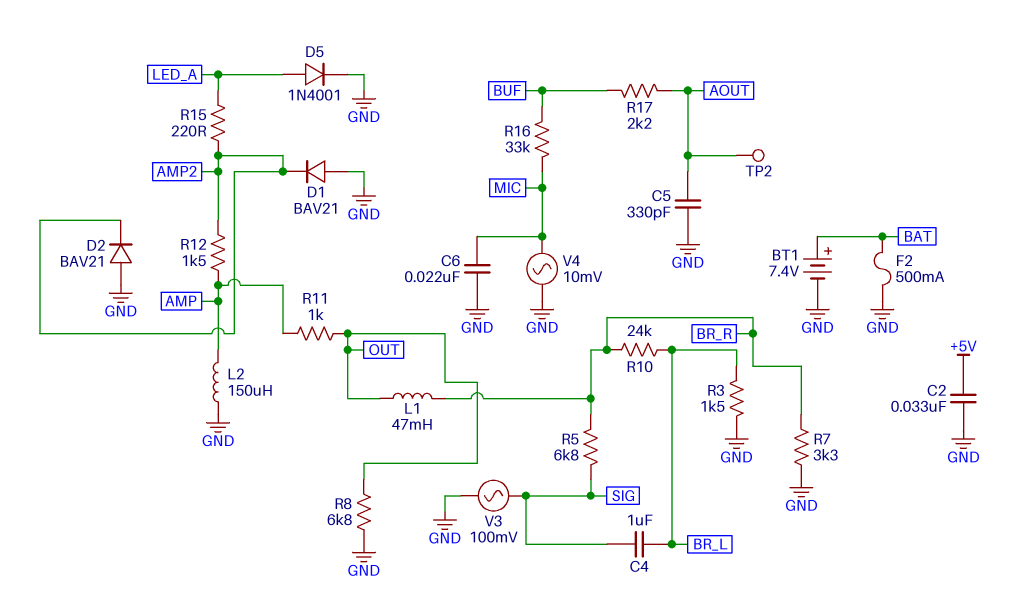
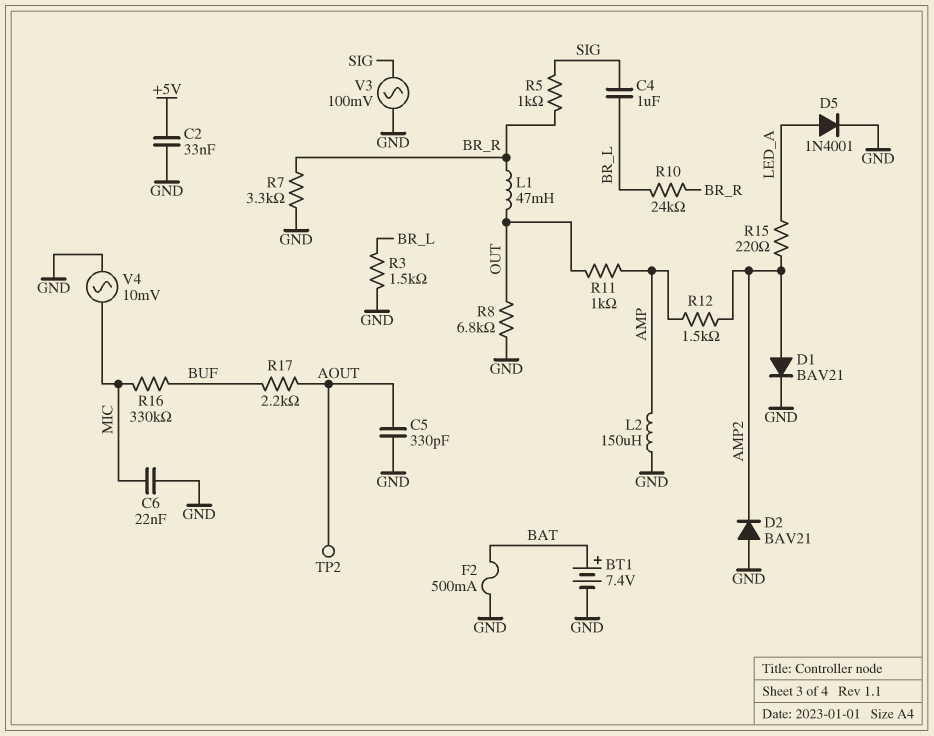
D1: diode BAV21 (A GND, K AMP2) -> diode BAV21 (A AMP2, K GND)
R5: 6.8k (BR_R, SIG) -> 1k (BR_R, SIG)
R16: 33k (BUF, MIC) -> 330k (BUF, MIC)

